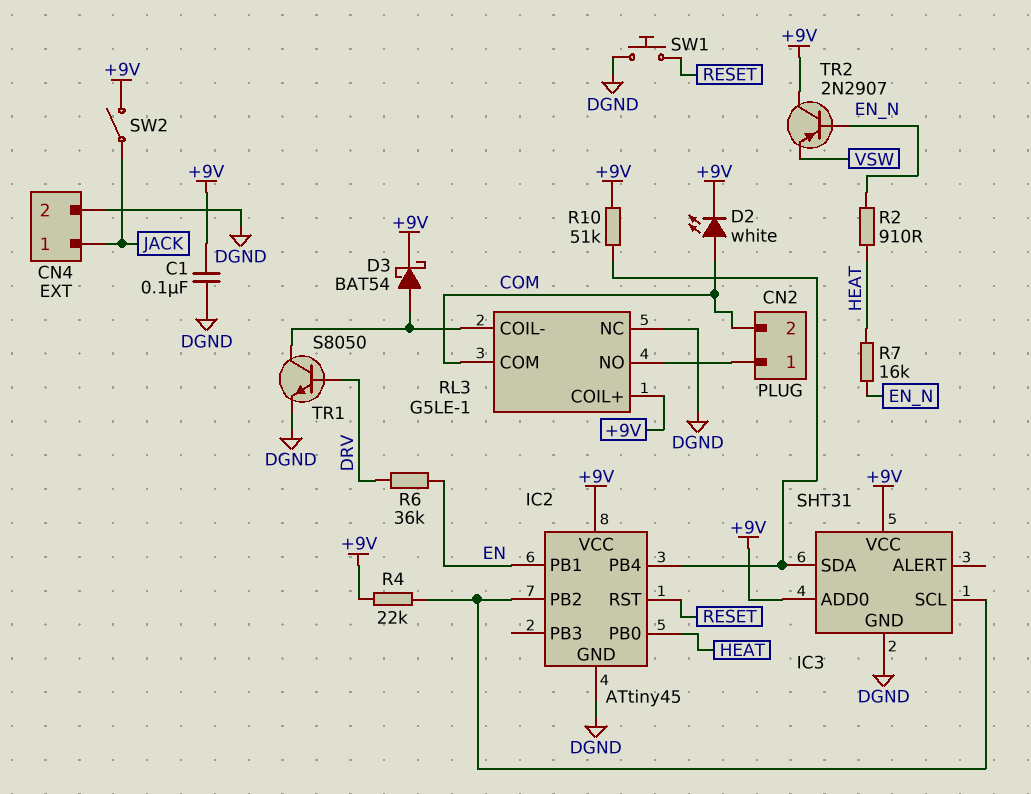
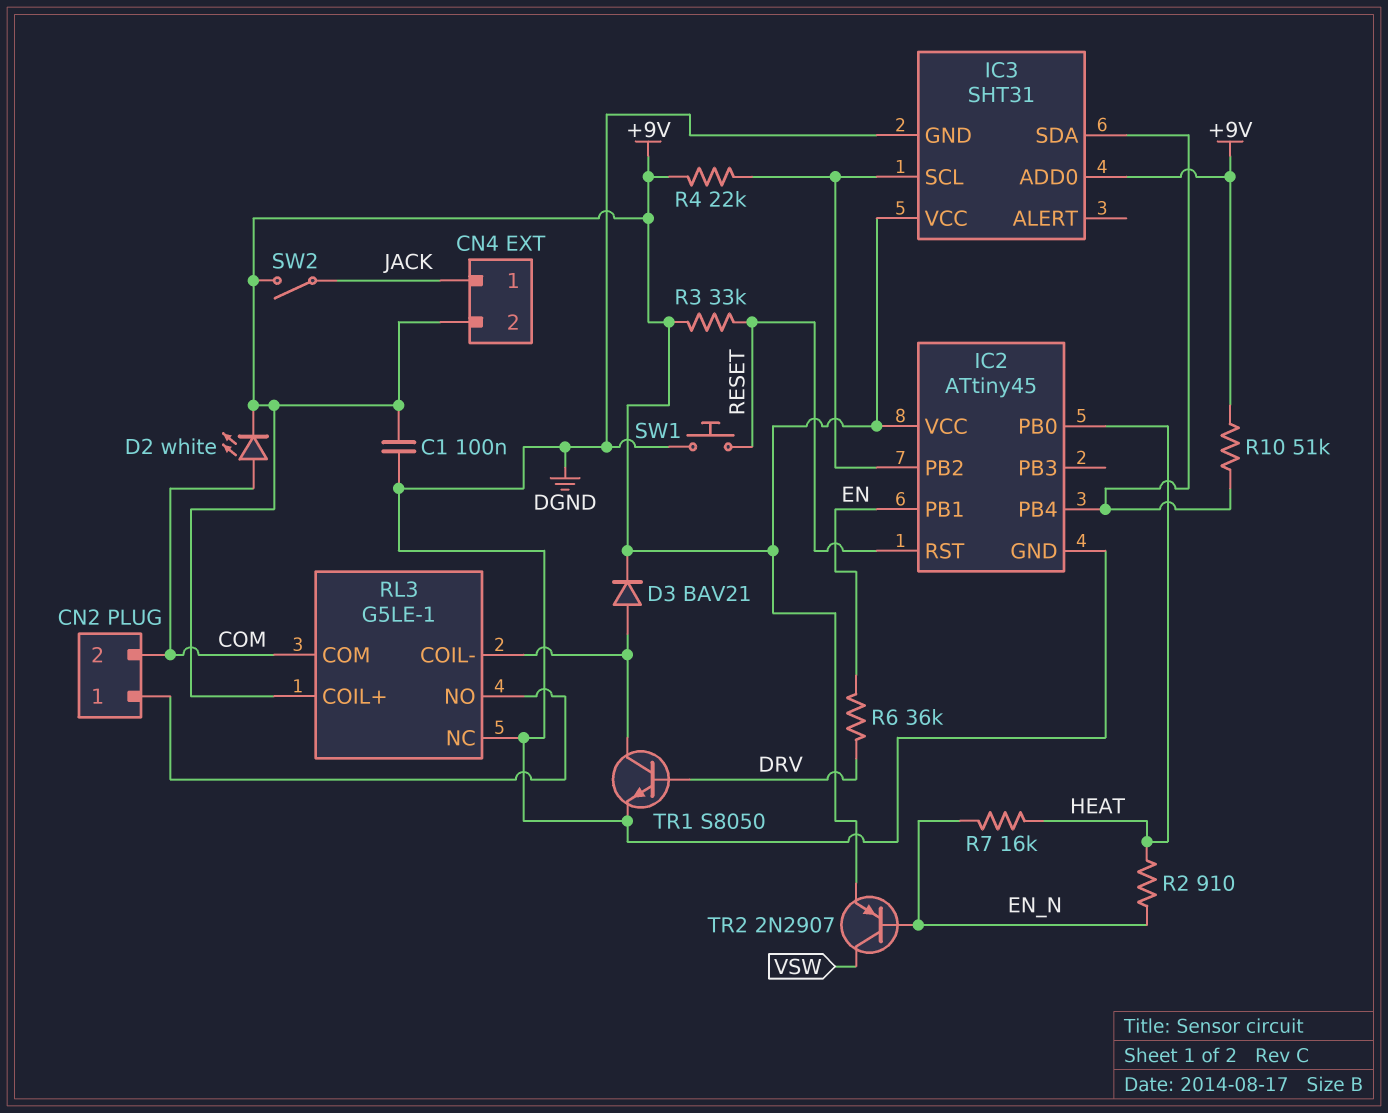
CN4 pin 2: DGND -> +9V
D3: schottky BAT54 (A RL3/COIL-, K +9V) -> diode BAV21 (A RL3/COIL-, K +9V)
R3: none -> 33k (+9V, RESET)
TR2: PNP 2N2907 (B EN_N, C +9V, E VSW) -> PNP 2N2907 (B EN_N, C VSW, E +9V)

